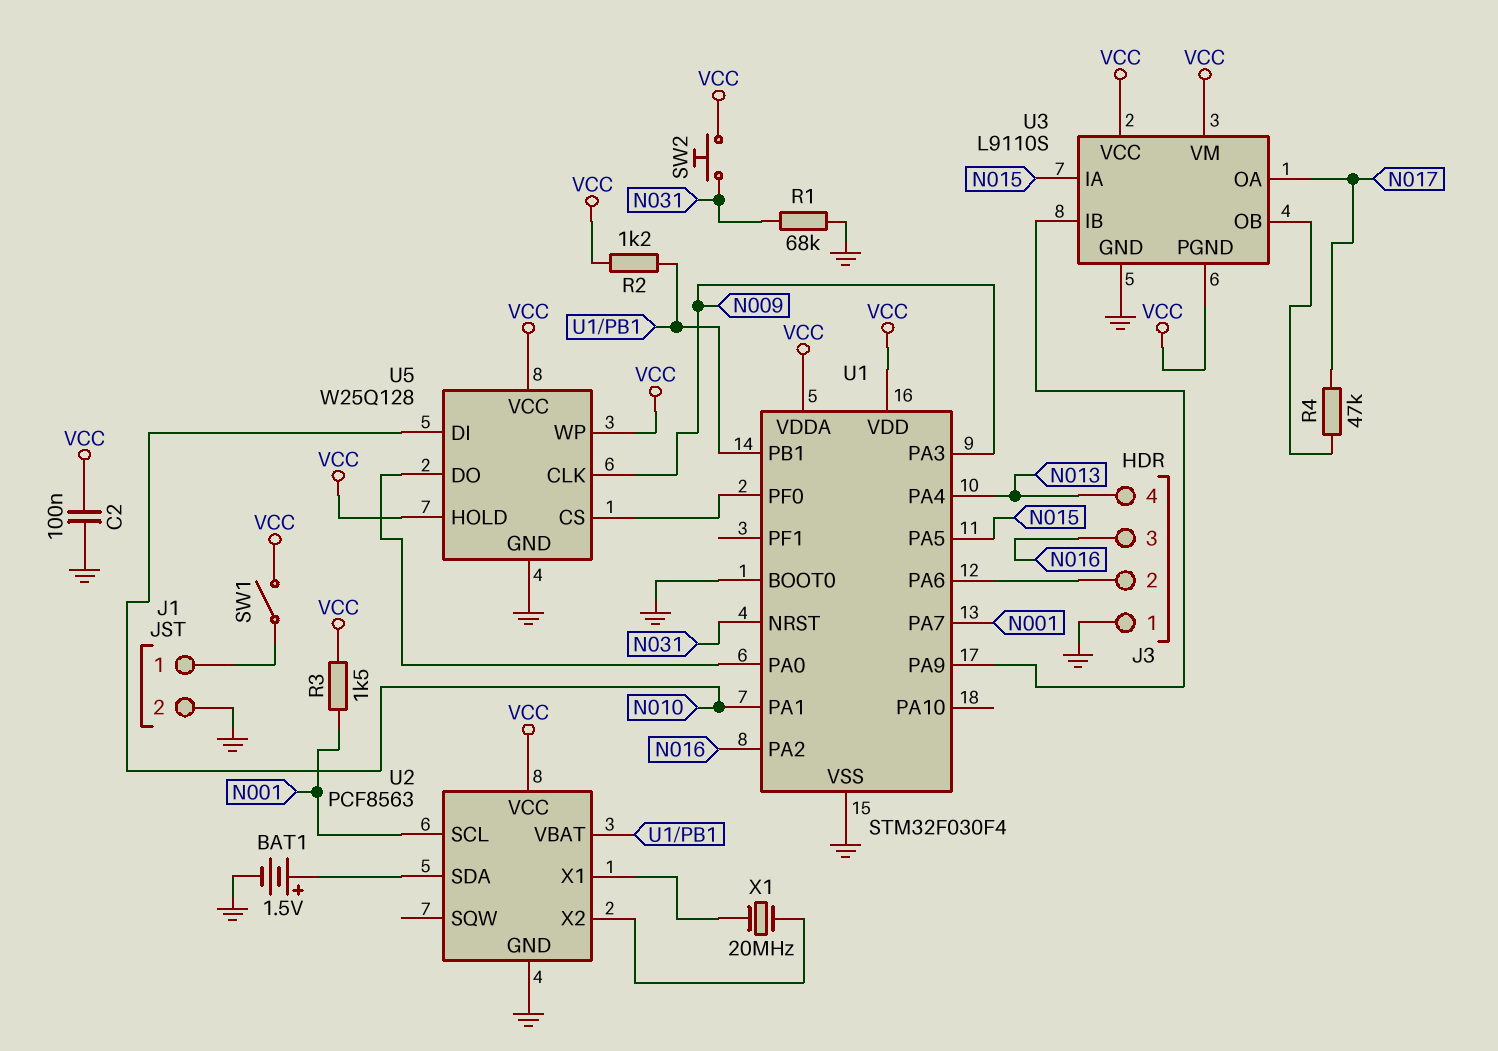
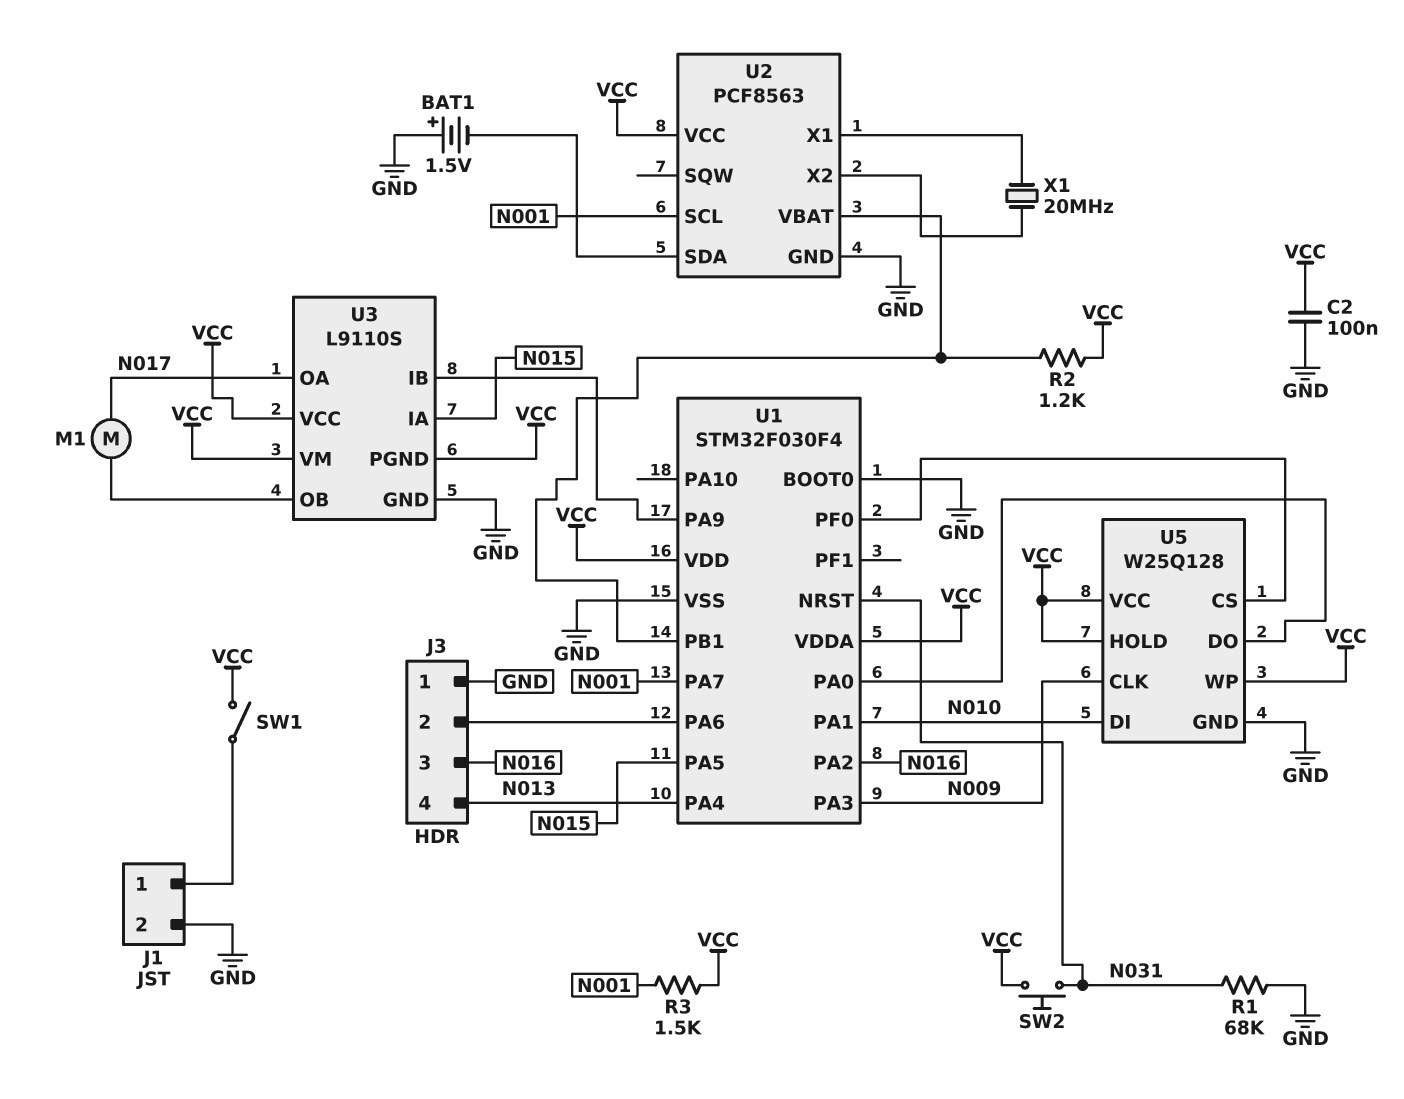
BAT1: 1.5V (plus U2/SDA, minus GND) -> 1.5V (plus GND, minus U2/SDA)
M1: none -> motor (N017, U3/OB)
R4: 47k (N017, U3/OB) -> none

